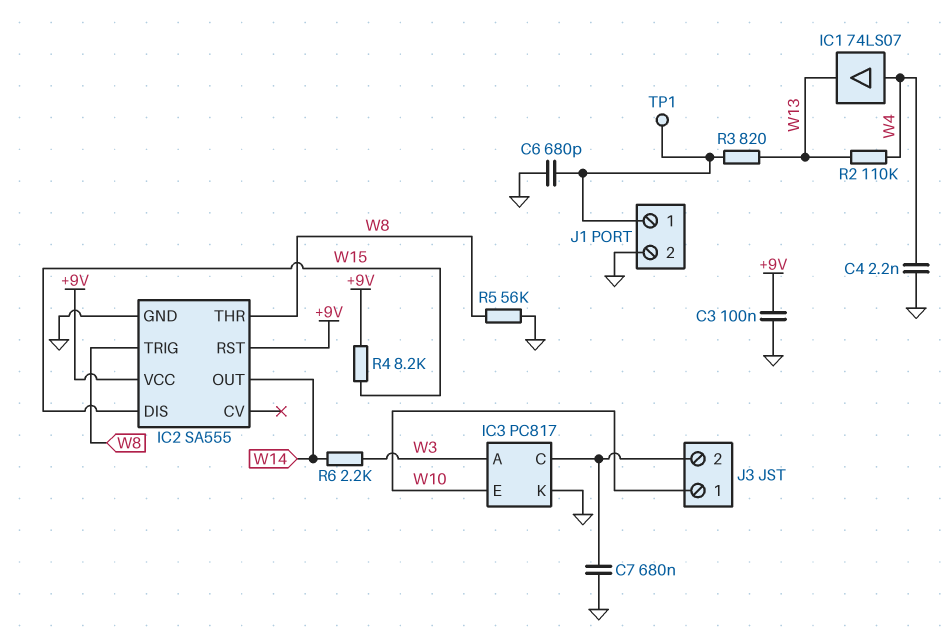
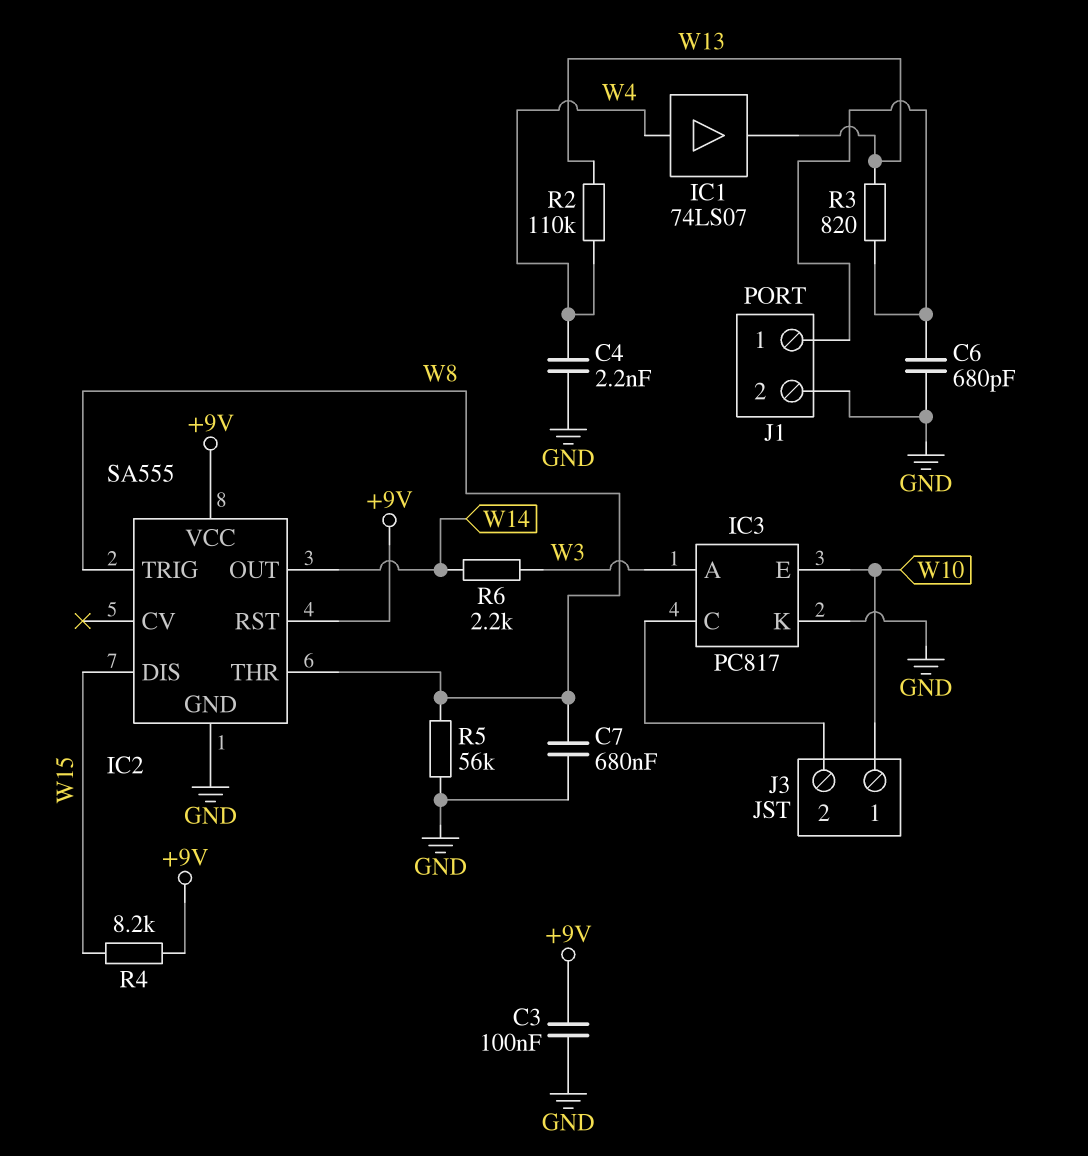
C7: 680nF (GND, IC3/C) -> 680nF (GND, W8)
TP1: test point (J1/1) -> none

